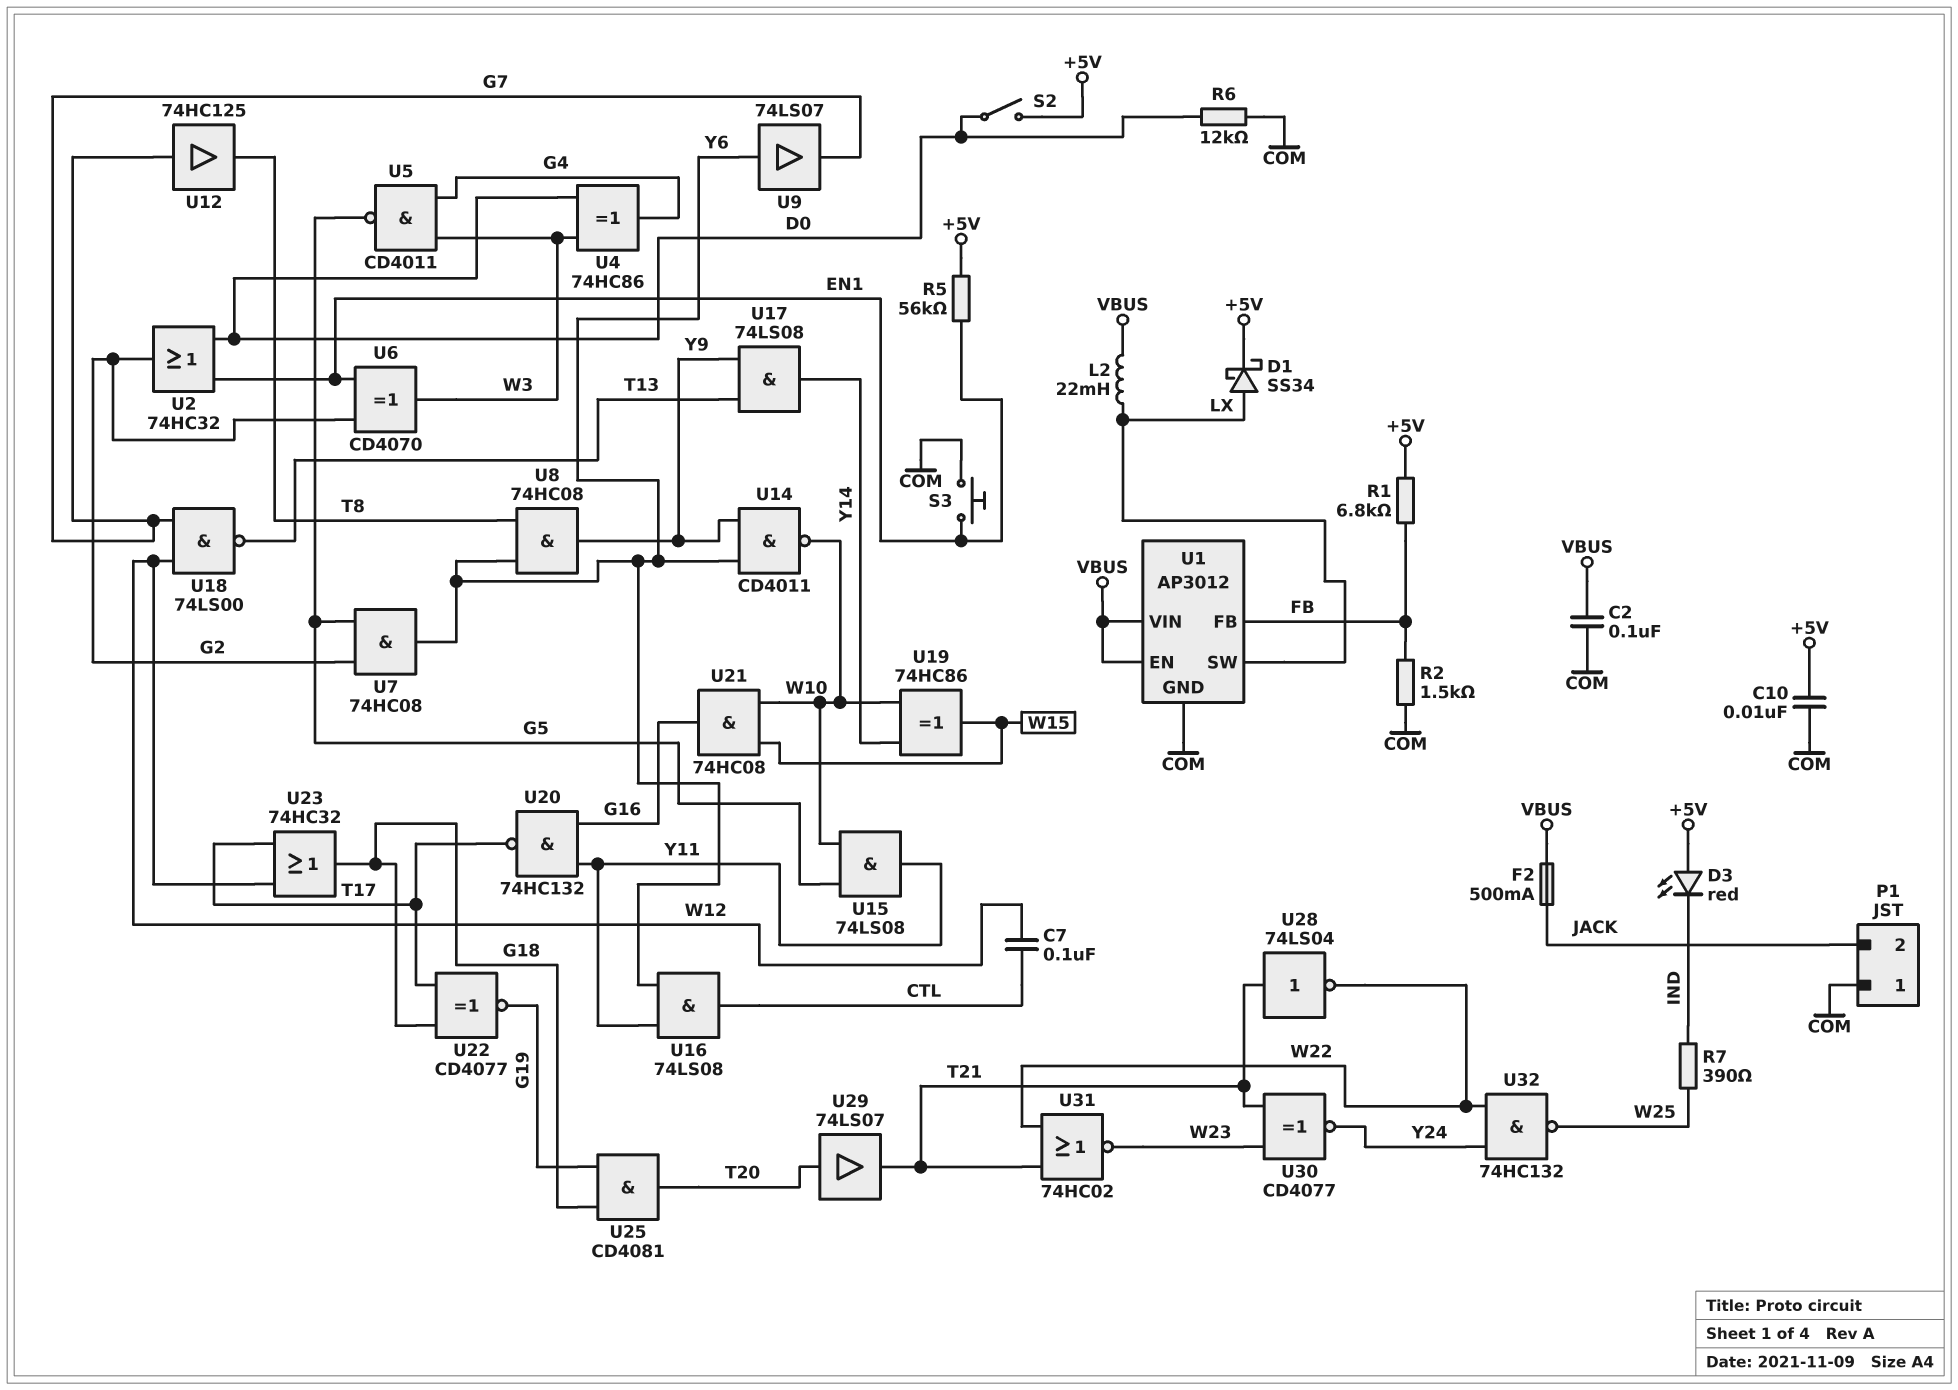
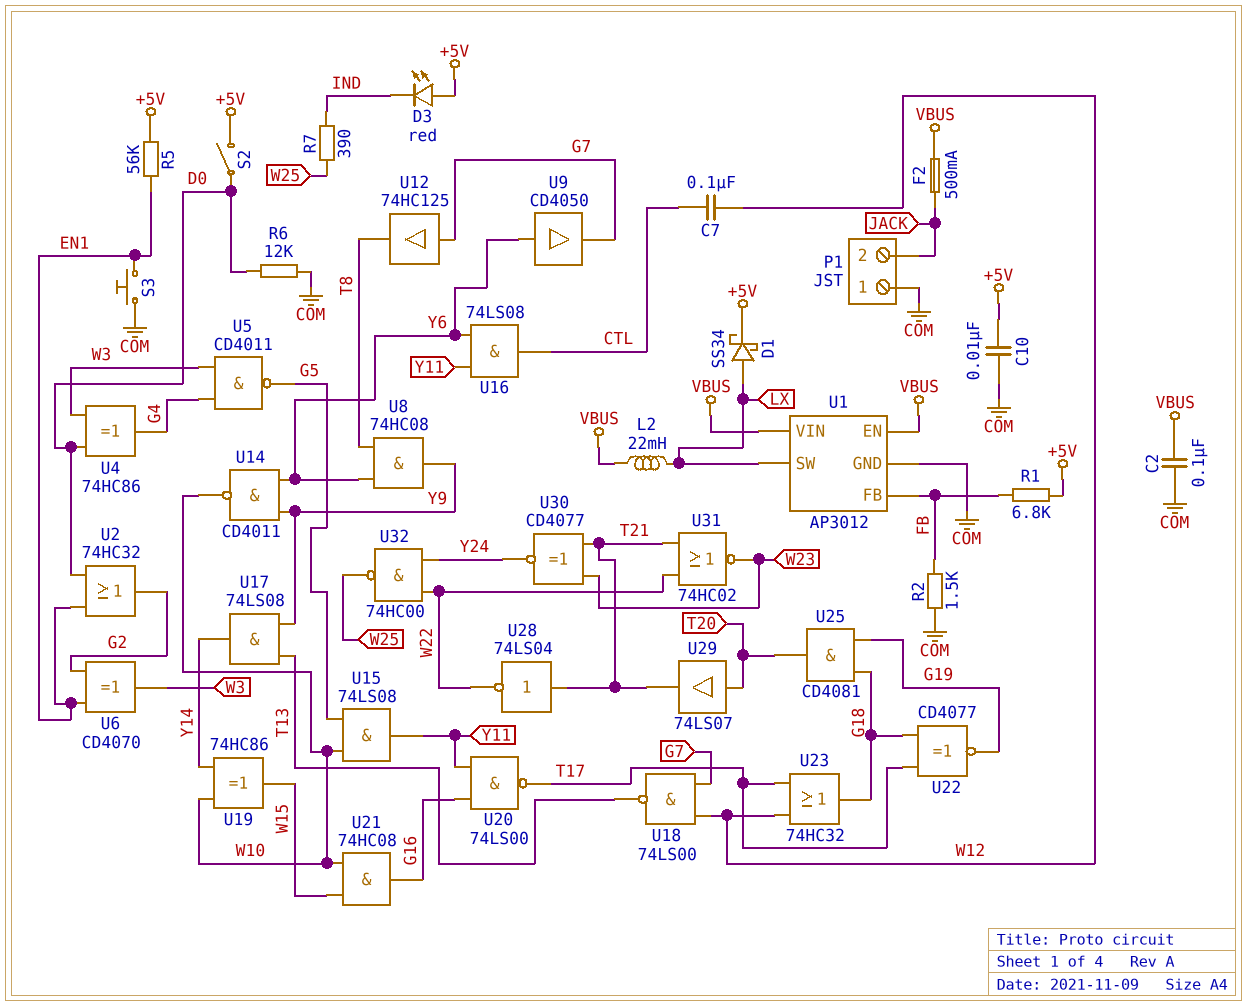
U7: AND 74HC08 (in G2, in G5, out Y6) -> none
U9: buffer 74LS07 (in Y6, out G7) -> buffer CD4050 (in Y6, out G7)
U20: NAND 74HC132 (in G16, in Y11, out T17) -> NAND 74LS00 (in G16, in Y11, out T17)
U32: NAND 74HC132 (in W22, in Y24, out W25) -> NAND 74HC00 (in W22, in Y24, out W25)

